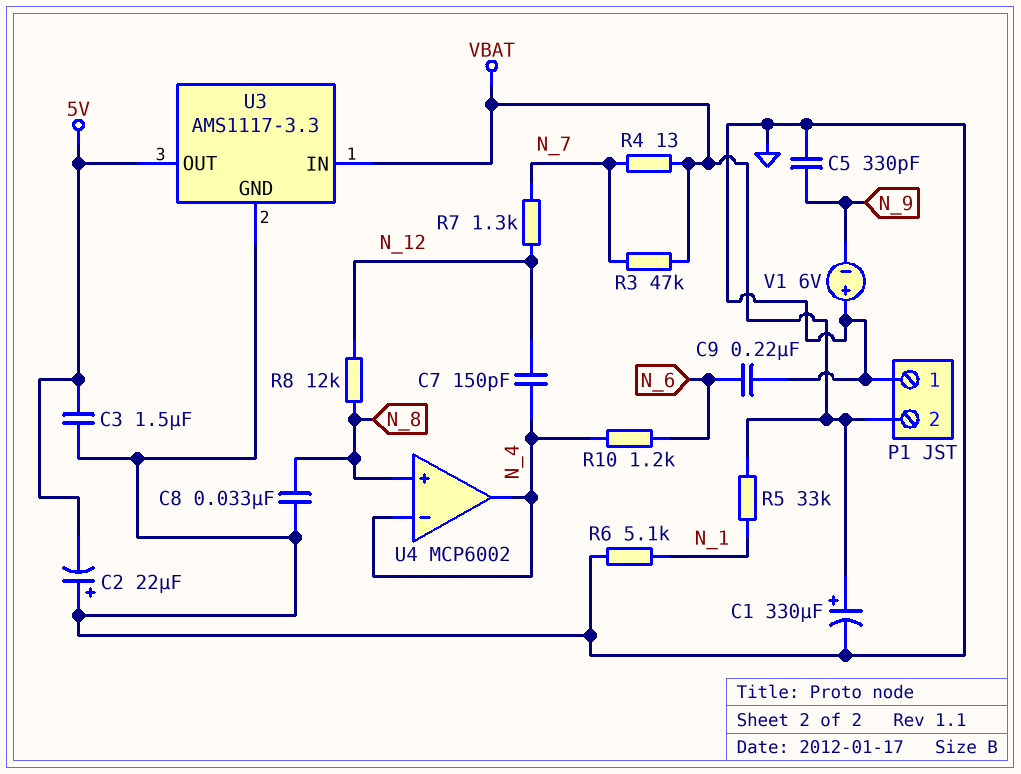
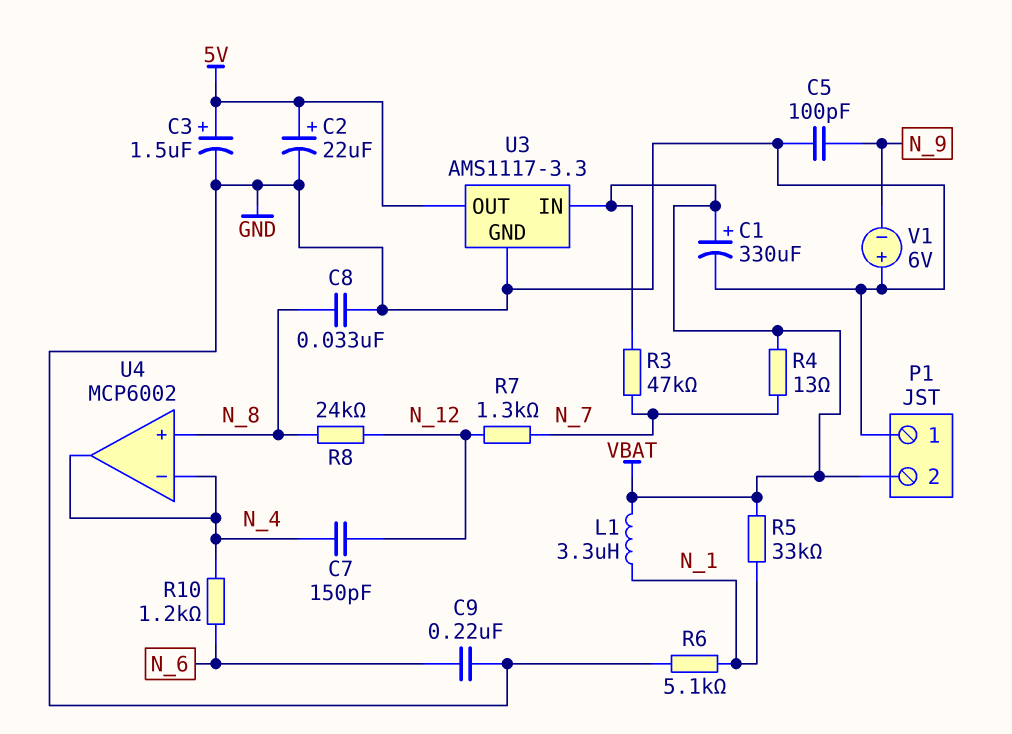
C2: 22uF (plus GND, minus 5V) -> 22uF (plus 5V, minus GND)
C3: 1.5uF (5V, GND) -> 1.5uF (plus 5V, minus GND)
C5: 330pF (GND, N_9) -> 100pF (GND, N_9)
L1: none -> 3.3uH (N_1, VBAT)
R8: 12k (N_8, N_12) -> 24k (N_8, N_12)

